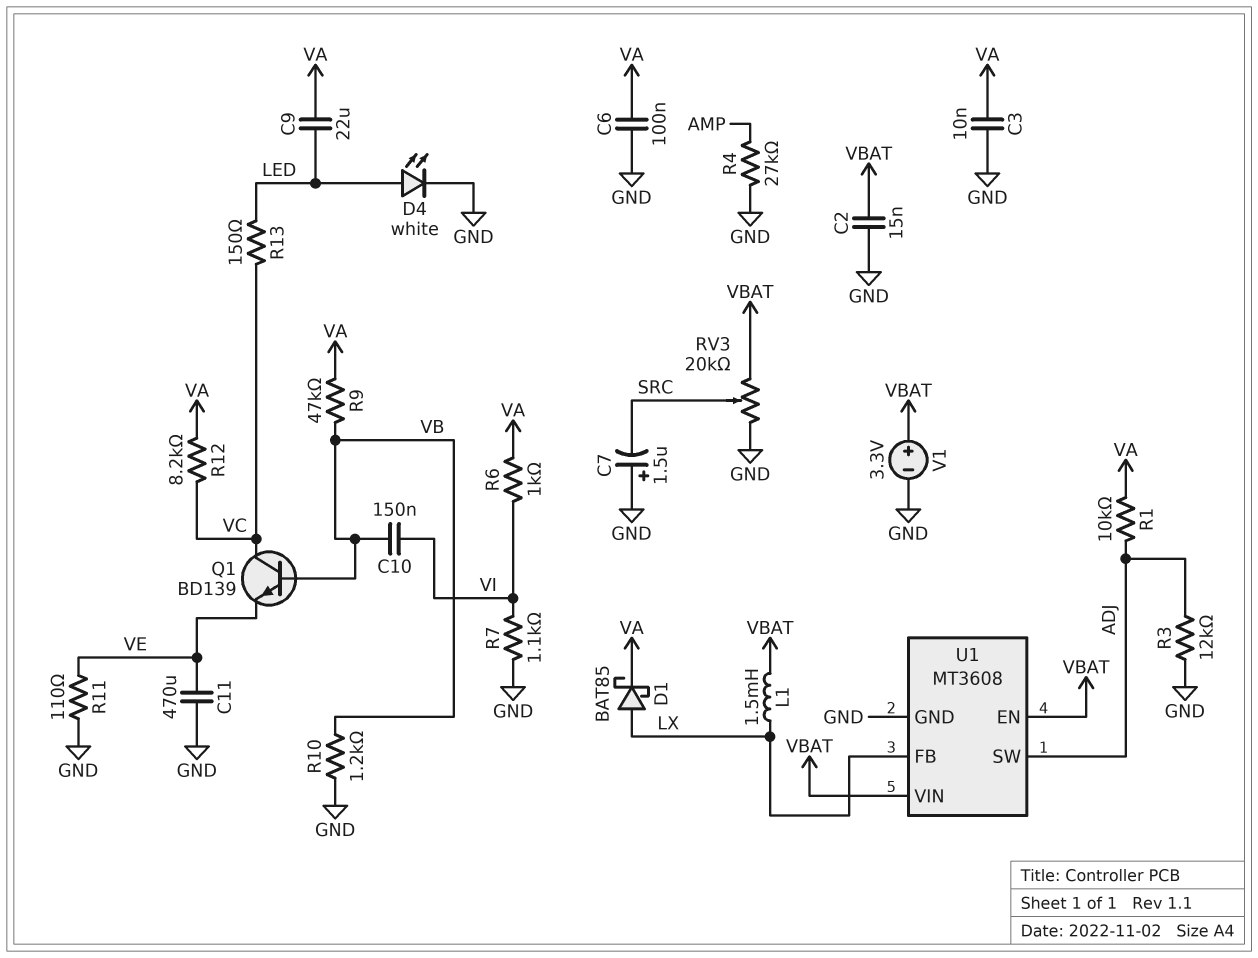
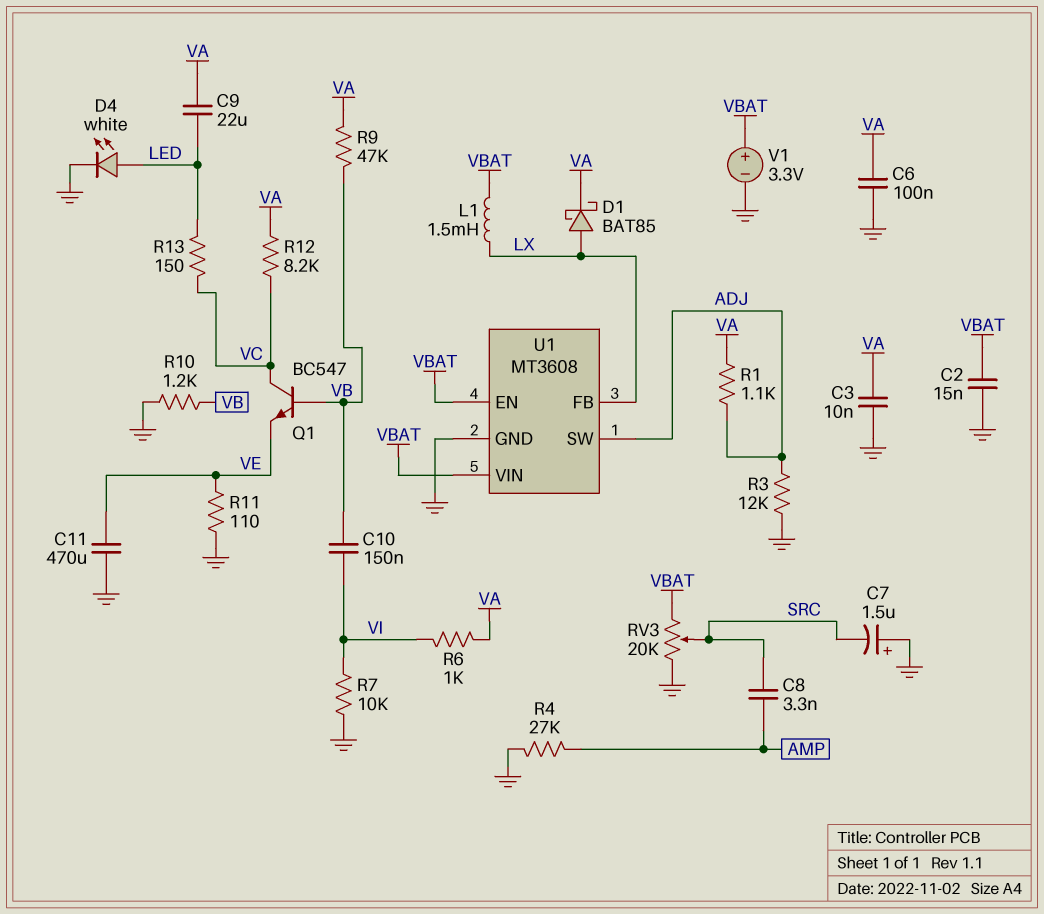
C8: none -> 3.3nF (AMP, SRC)
Q1: NPN BD139 (B VB, C VC, E VE) -> NPN BC547 (B VB, C VC, E VE)
R1: 10k (ADJ, VA) -> 1.1k (ADJ, VA)
R7: 1.1k (GND, VI) -> 10k (GND, VI)

